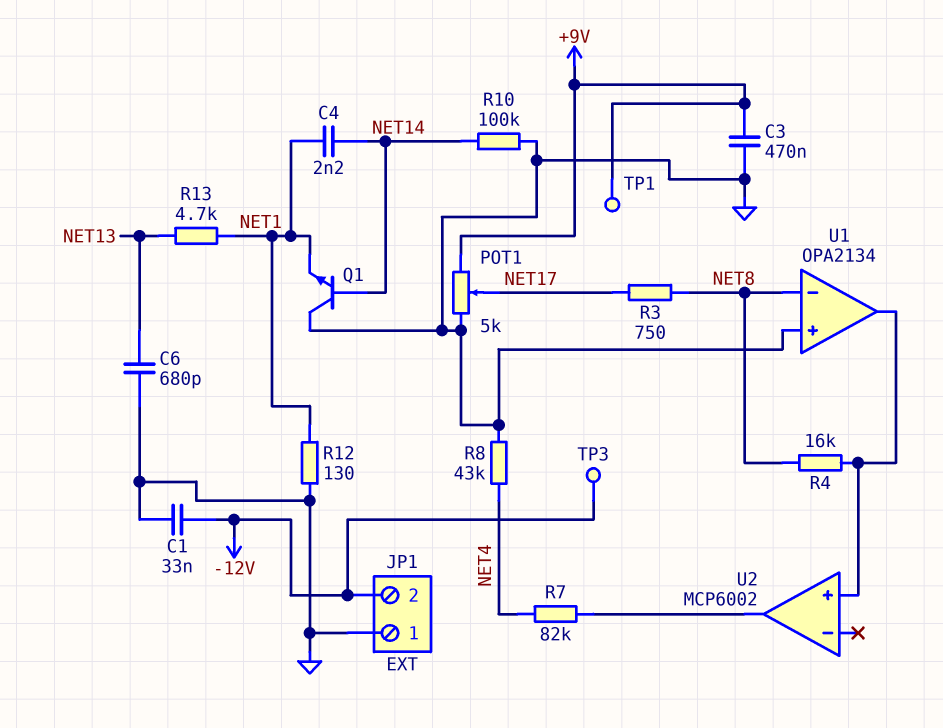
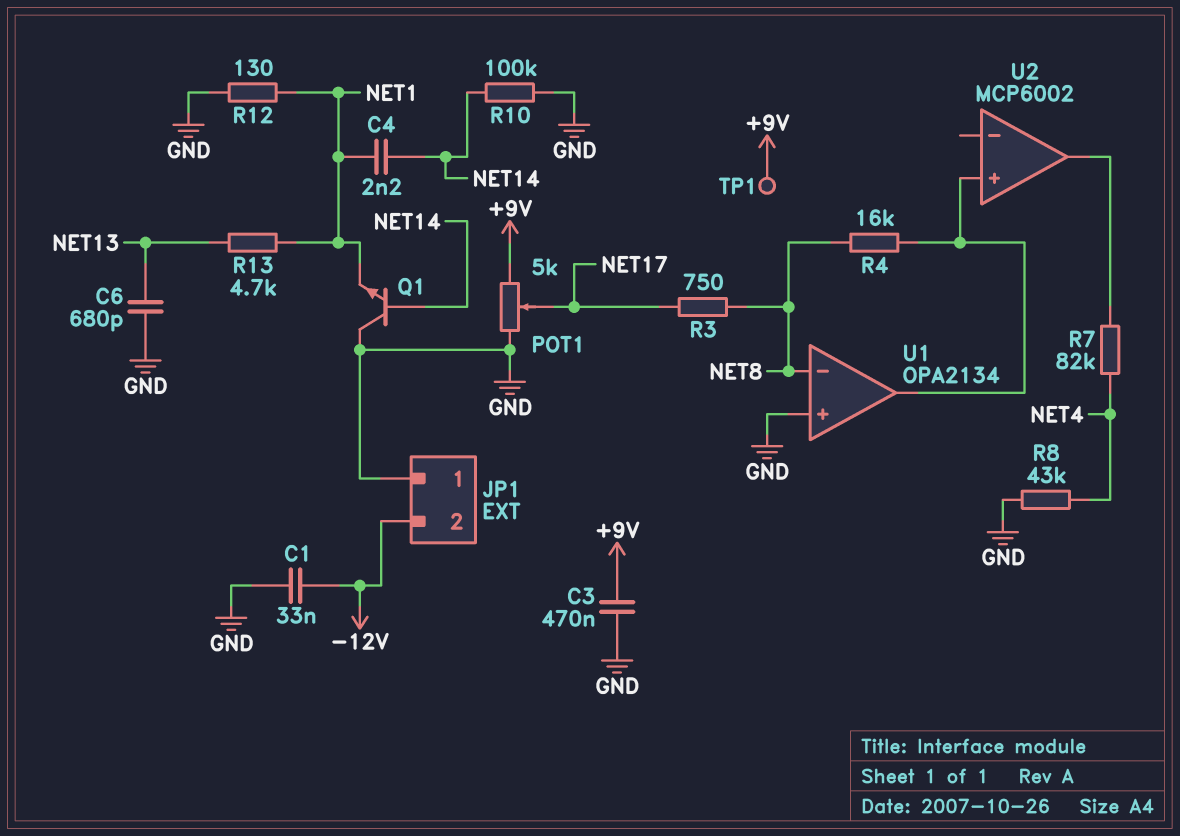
TP3: test point (-12V) -> none

